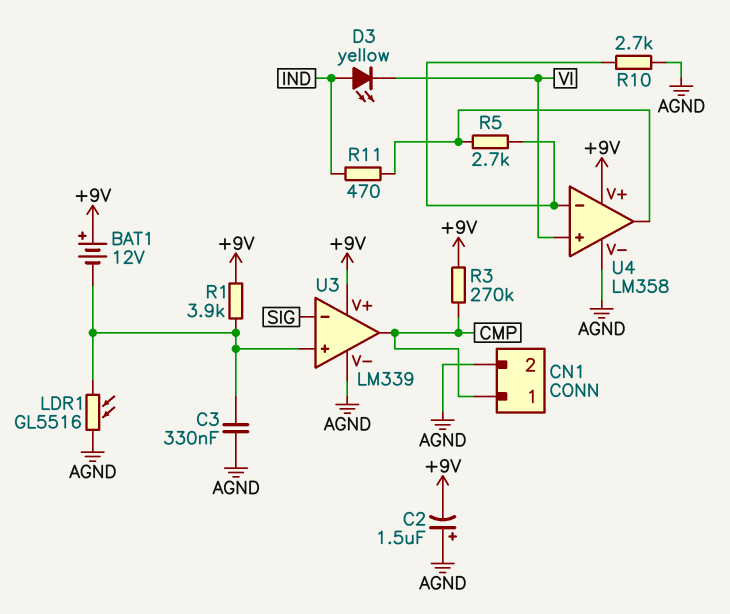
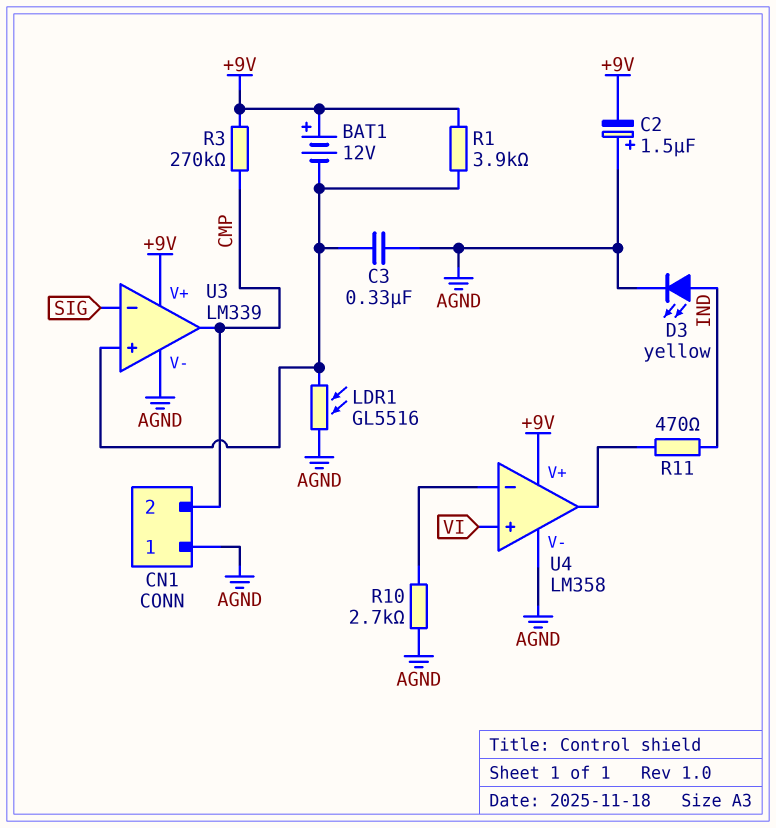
CN1 pin 1: CMP -> AGND
CN1 pin 2: AGND -> CMP
D3: LED yellow (A IND, K VI) -> LED yellow (A IND, K AGND)
R5: 2.7k (U4/in-, U4/out) -> none

